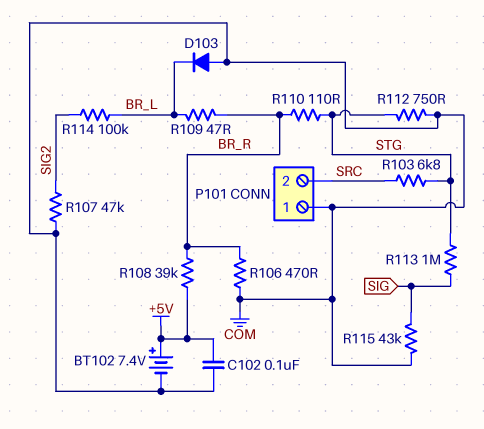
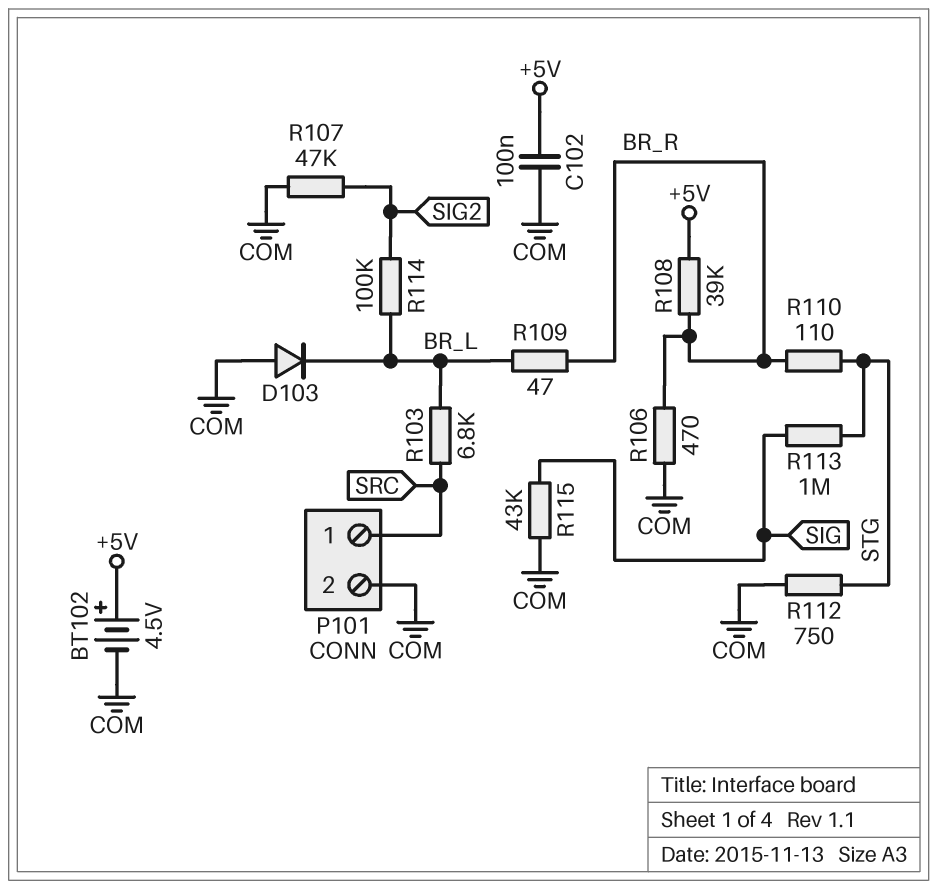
BT102: 7.4V (plus +5V, minus COM) -> 4.5V (plus +5V, minus COM)
P101 pin 1: COM -> SRC
P101 pin 2: SRC -> COM
R103: 6.8k (SRC, STG) -> 6.8k (BR_L, SRC)

